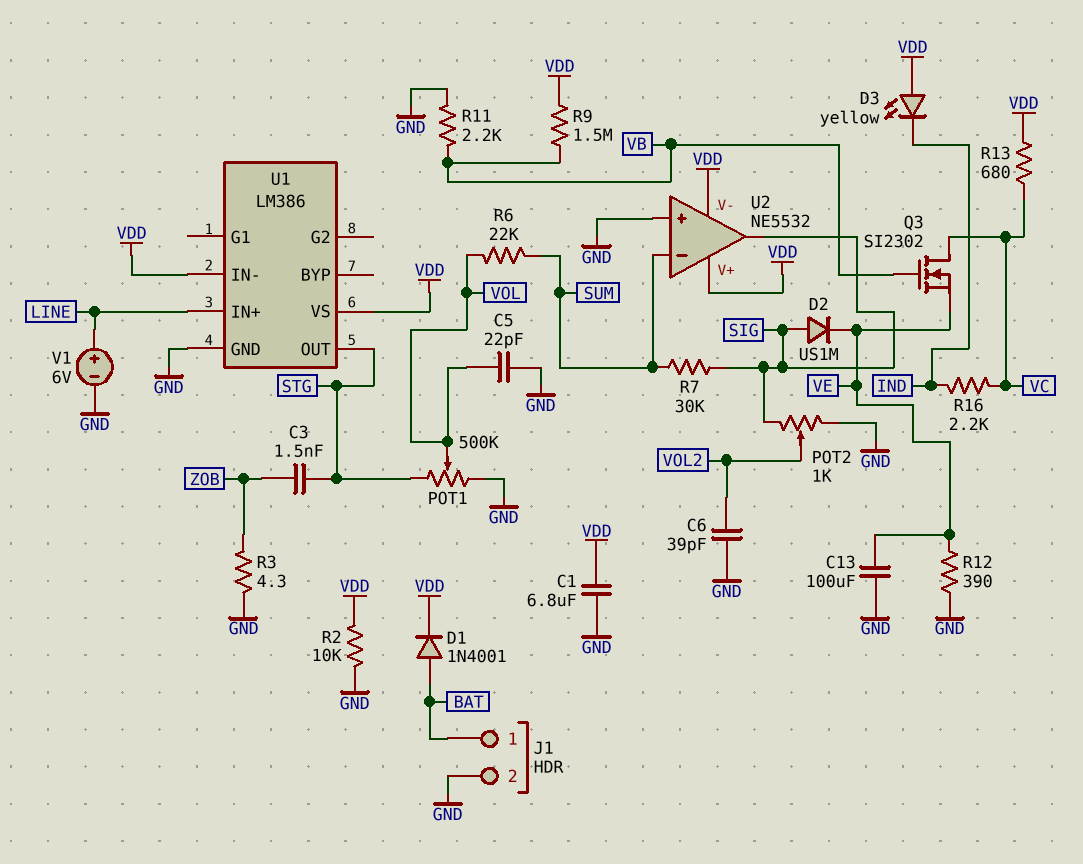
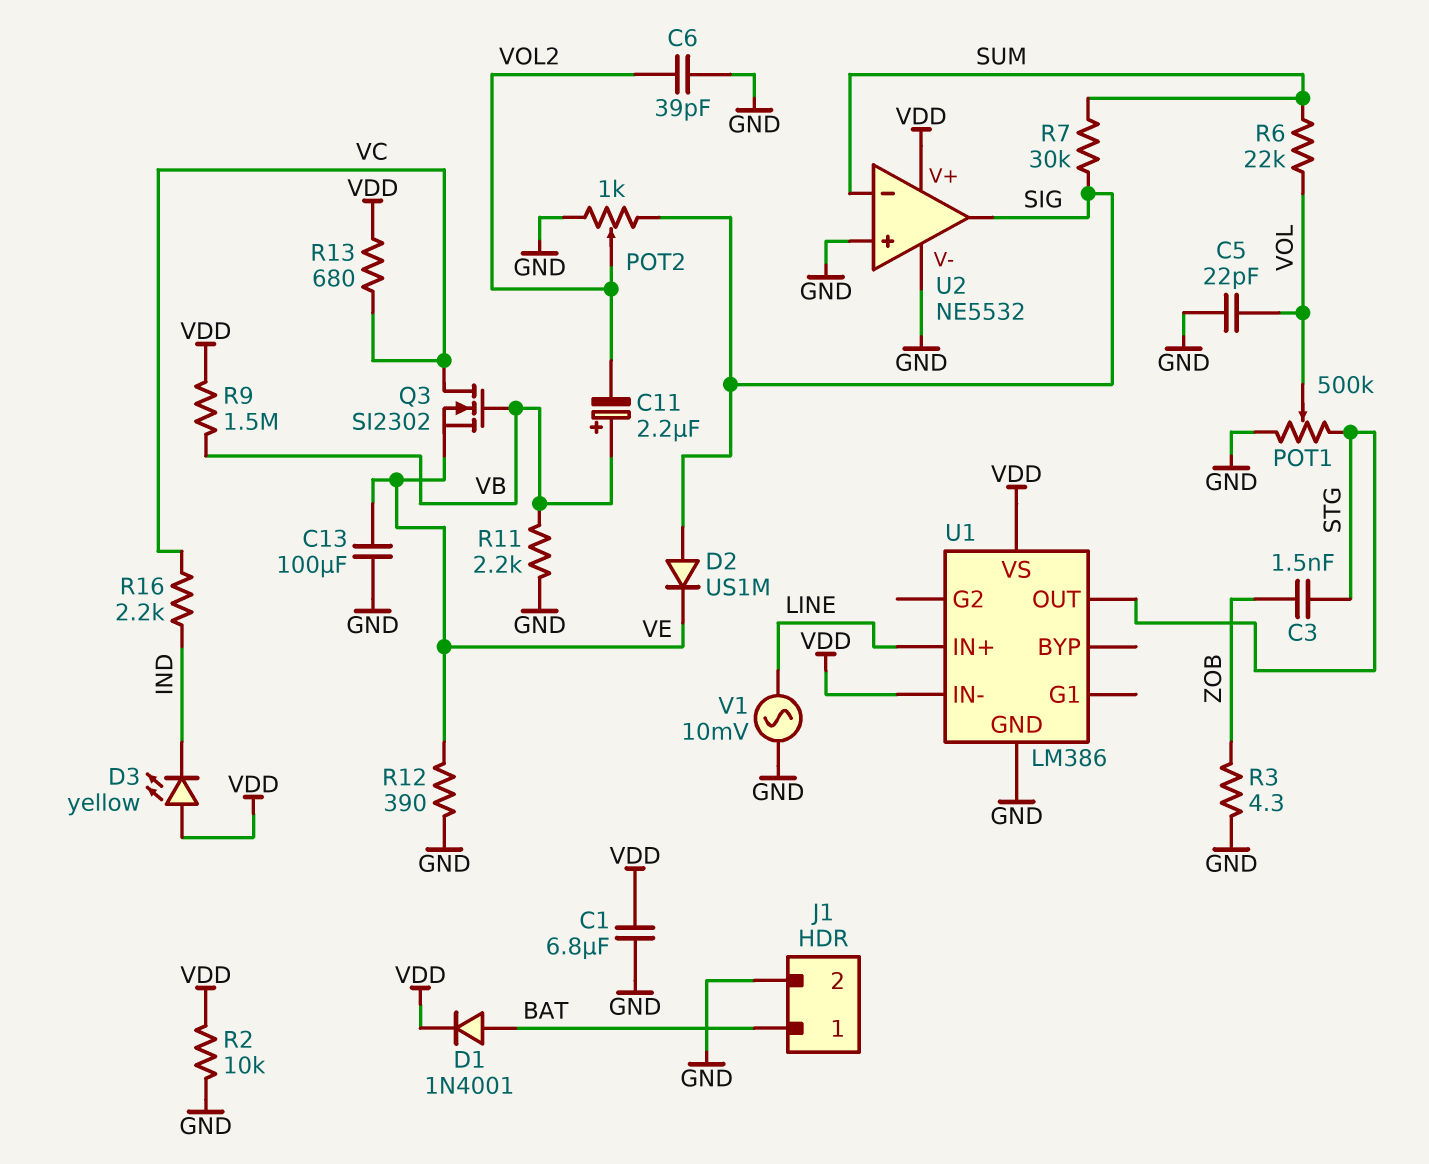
C11: none -> 2.2uF (plus VB, minus VOL2)
U2 pin V-: VDD -> GND
V1: 6V (plus LINE, minus GND) -> AC 10mV (GND, LINE)

